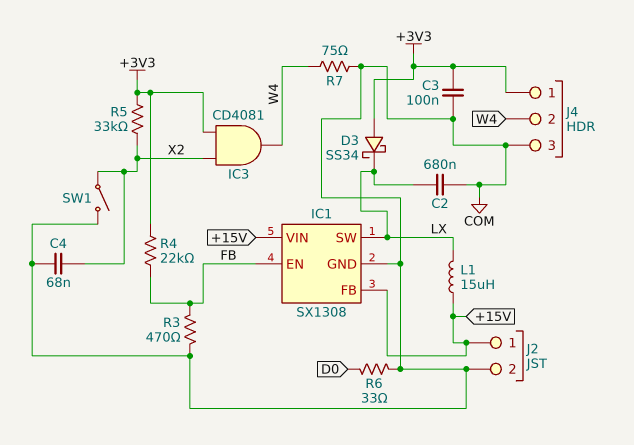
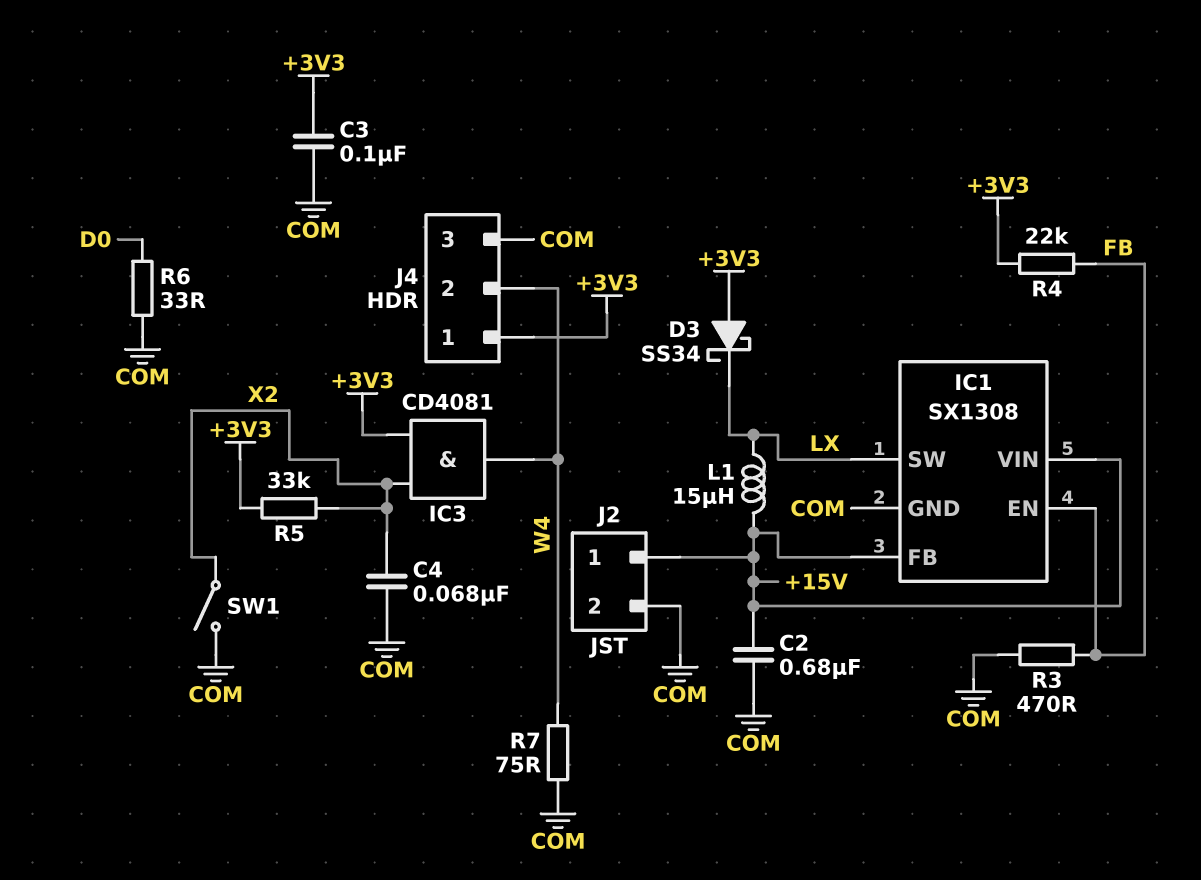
C2: 680nF (COM, LX) -> 680nF (+15V, COM)

